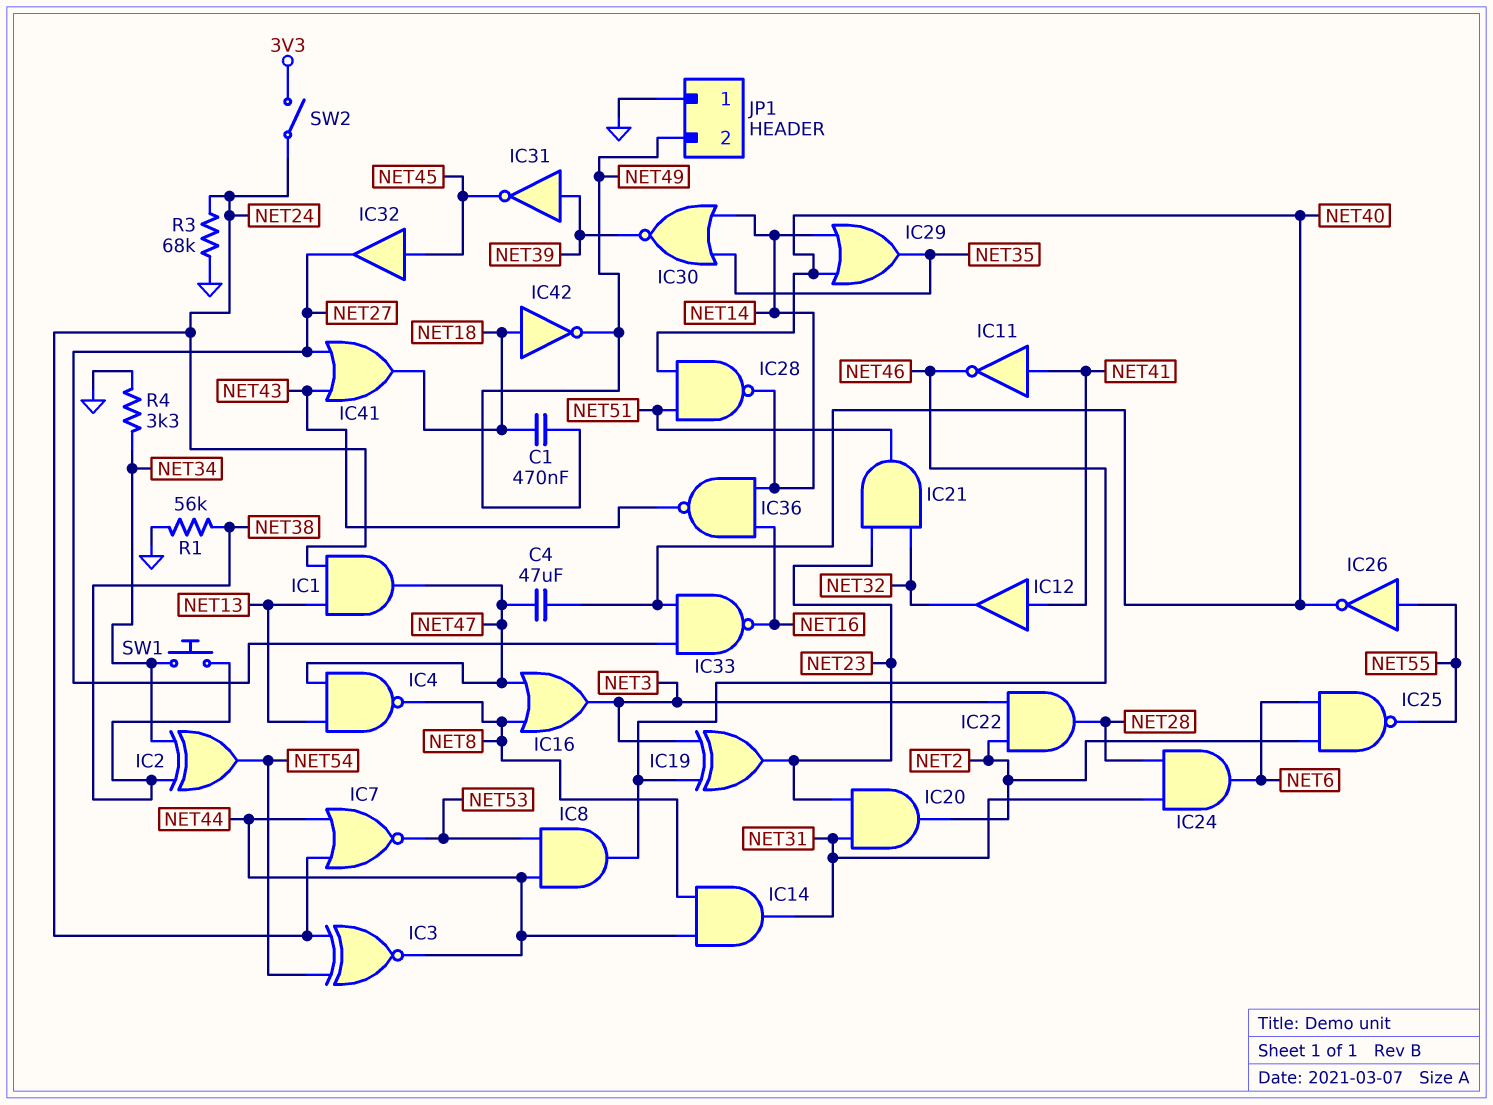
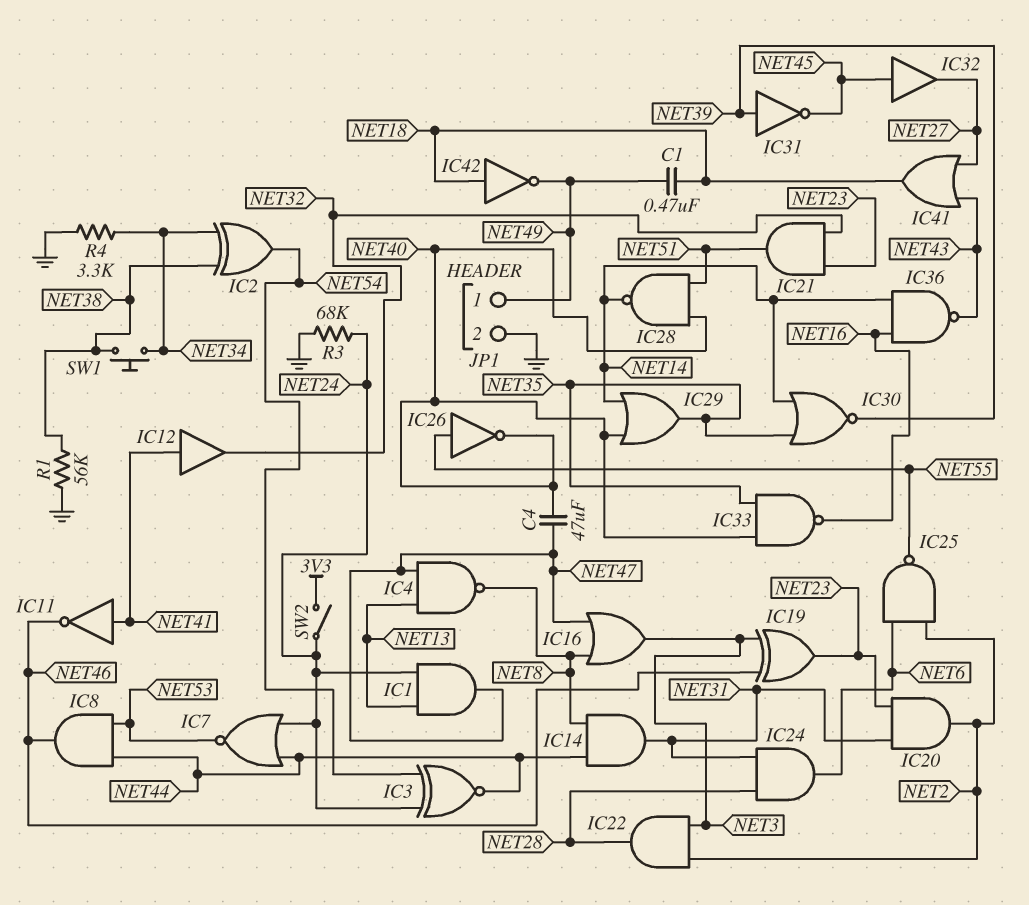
IC33: NAND (in NET27, in NET40, out NET16) -> NAND (in NET35, in NET40, out NET16)
JP1 pin 1: GND -> NET49
JP1 pin 2: NET49 -> GND

